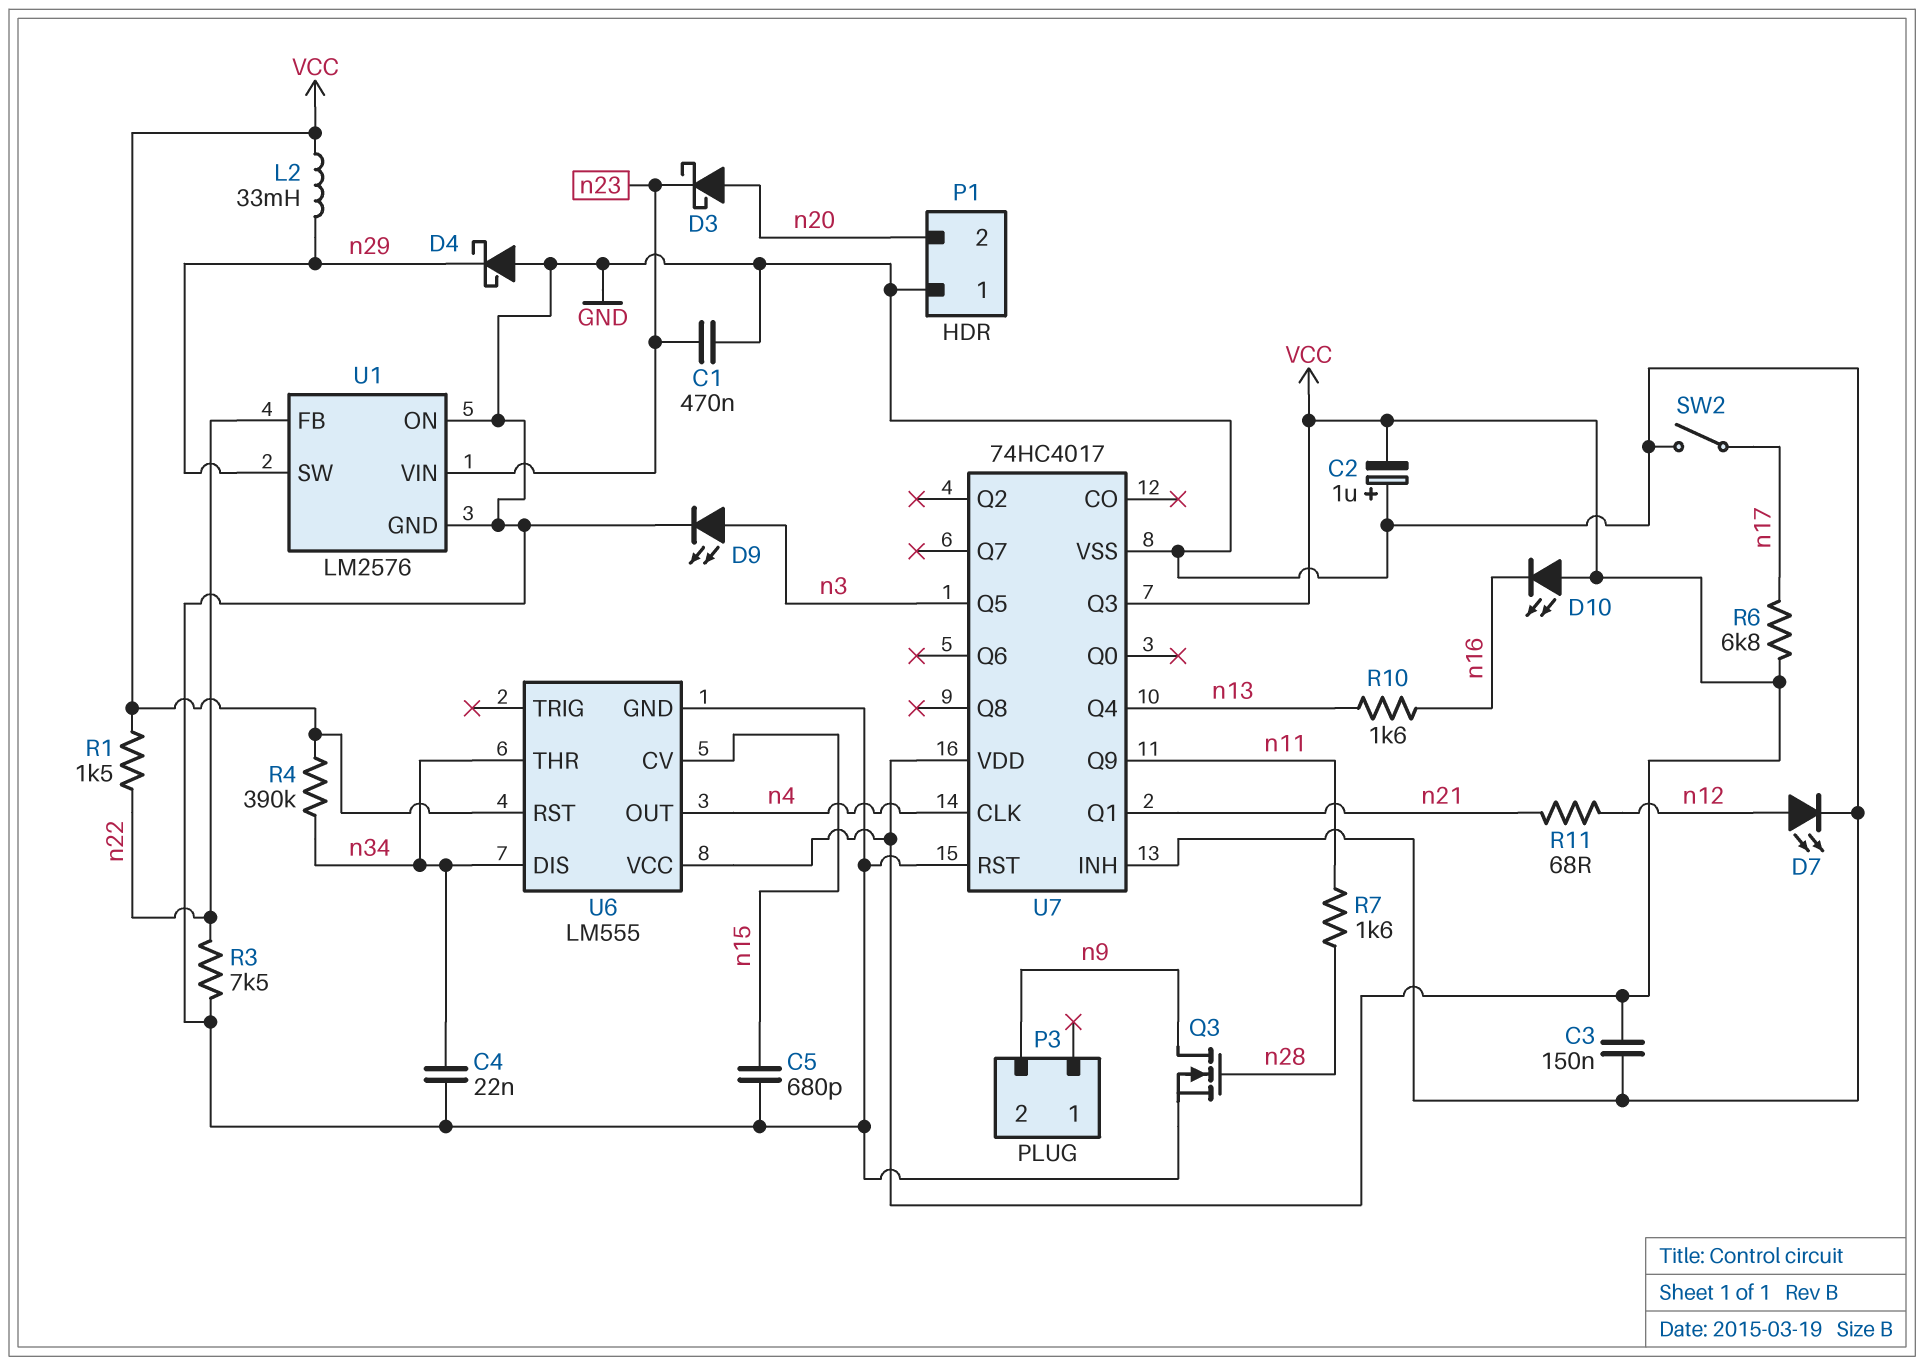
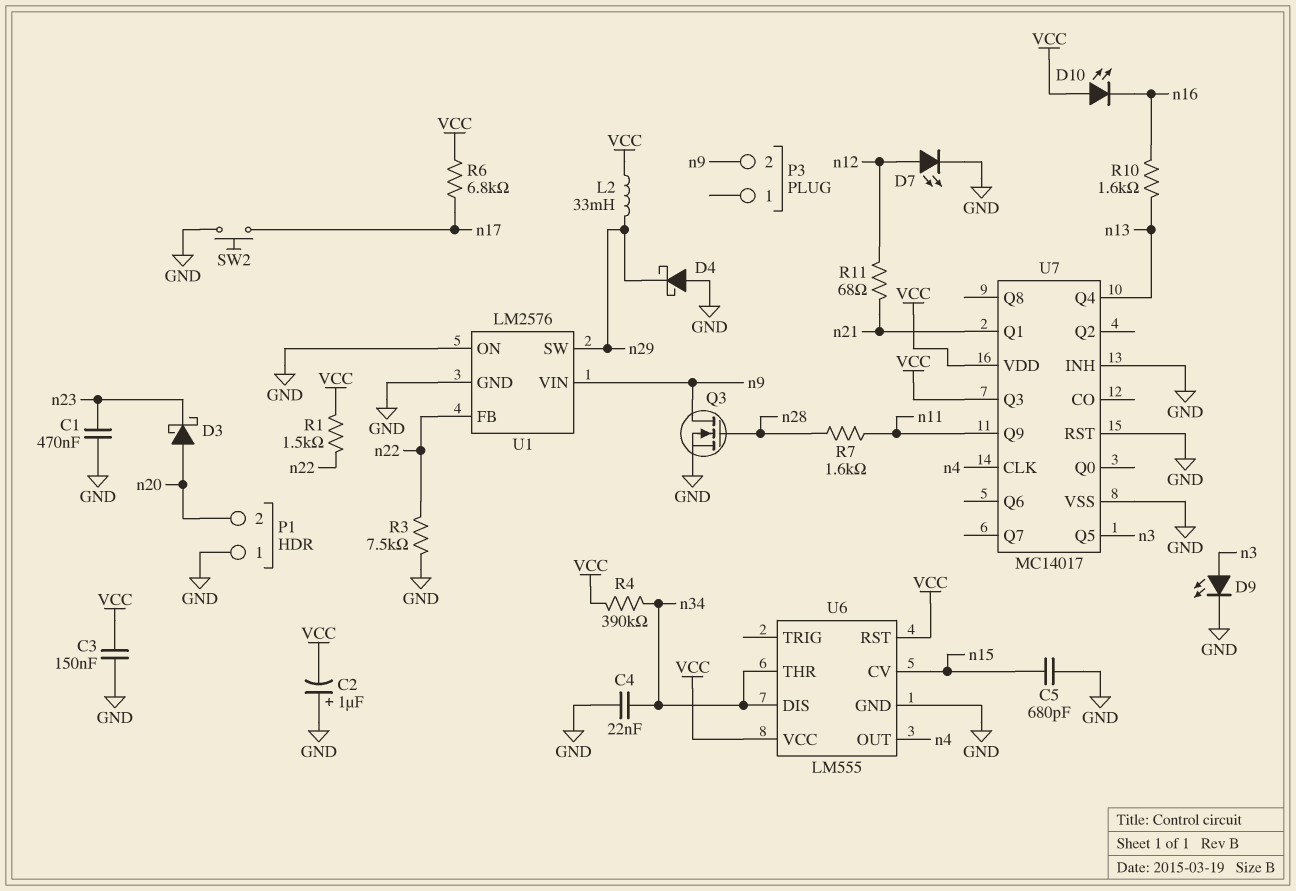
SW2: switch (GND, n17) -> button (GND, n17)
U1 pin VIN: n23 -> n9
U7: 74HC4017 -> MC14017

